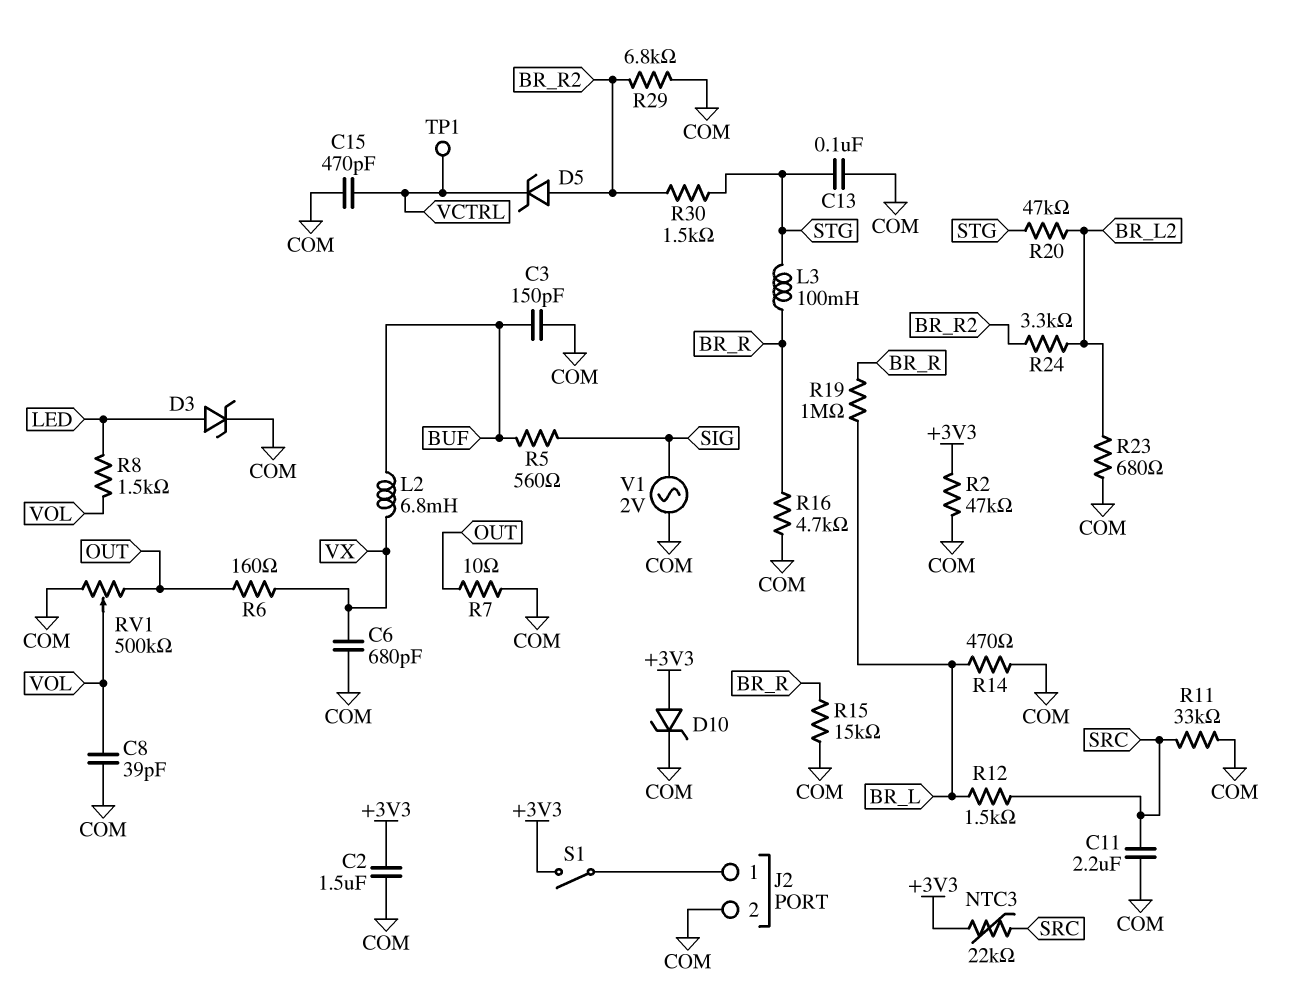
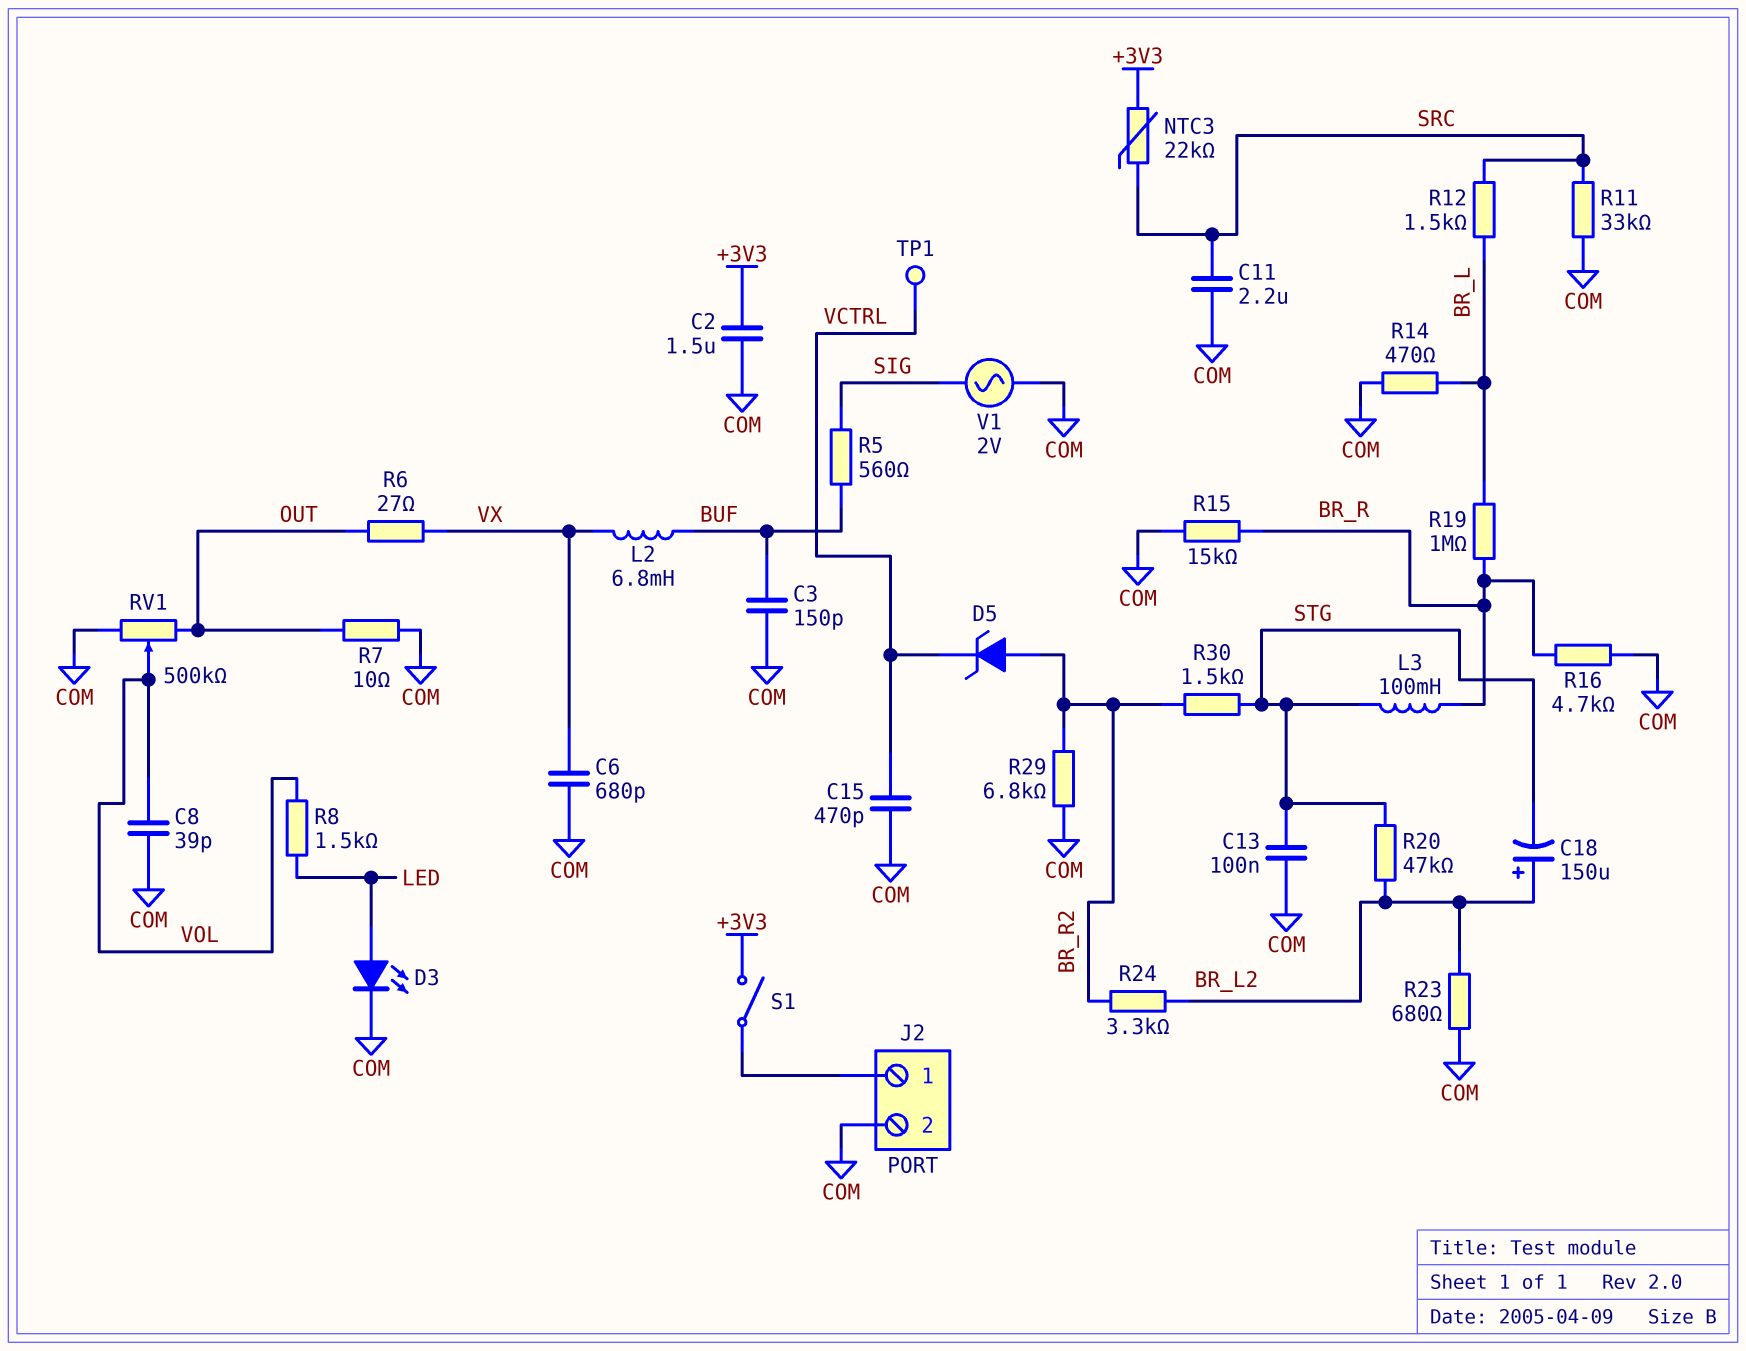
C18: none -> 150uF (plus BR_L2, minus STG)
D3: zener (A LED, K COM) -> LED (A LED, K COM)
D10: zener (A +3V3, K COM) -> none
R2: 47k (+3V3, COM) -> none
R6: 160 (OUT, VX) -> 27 (OUT, VX)

